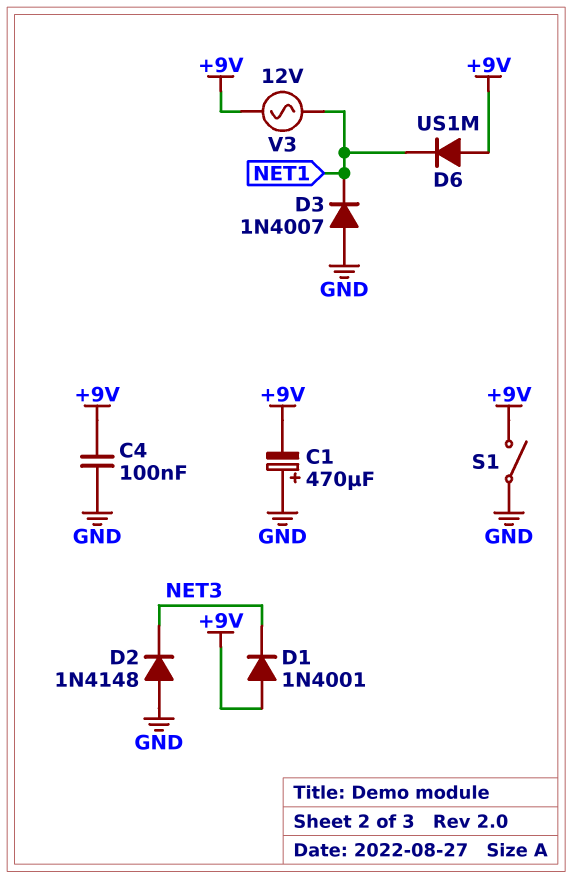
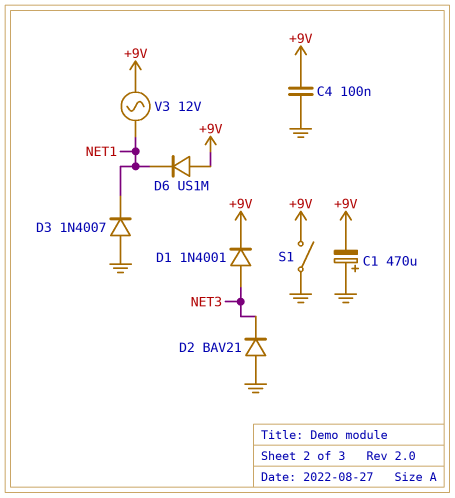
D1: diode 1N4001 (A +9V, K NET3) -> diode 1N4001 (A NET3, K +9V)
D2: diode 1N4148 (A GND, K NET3) -> diode BAV21 (A GND, K NET3)

